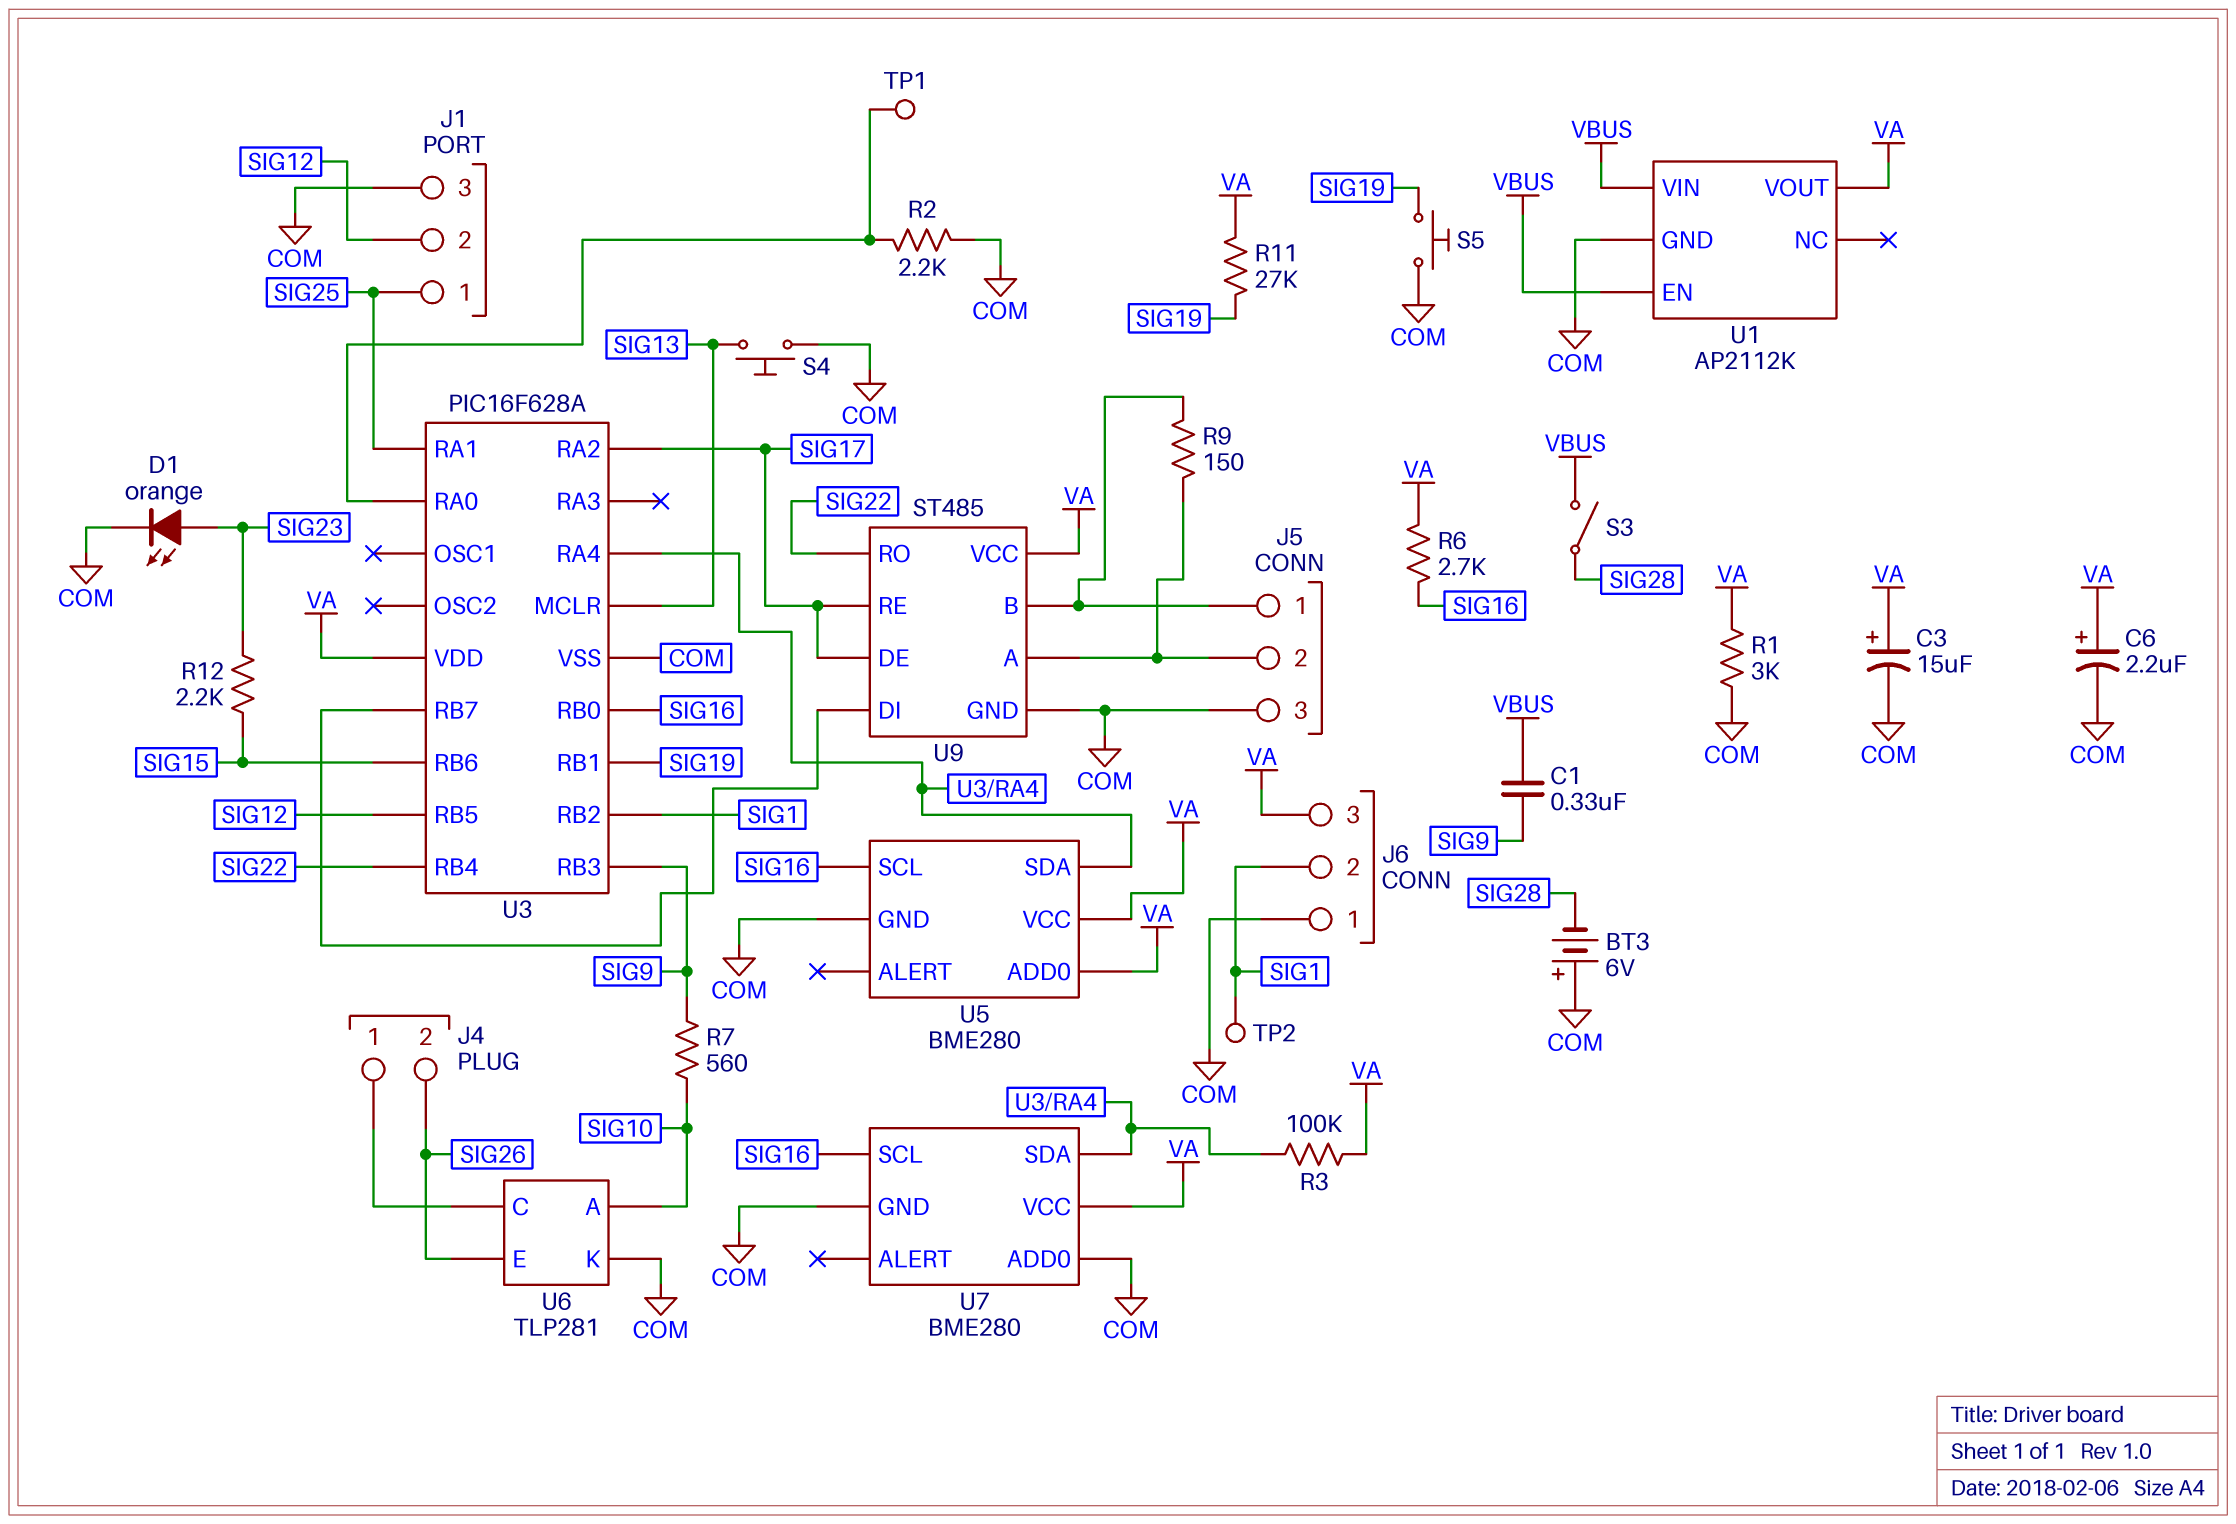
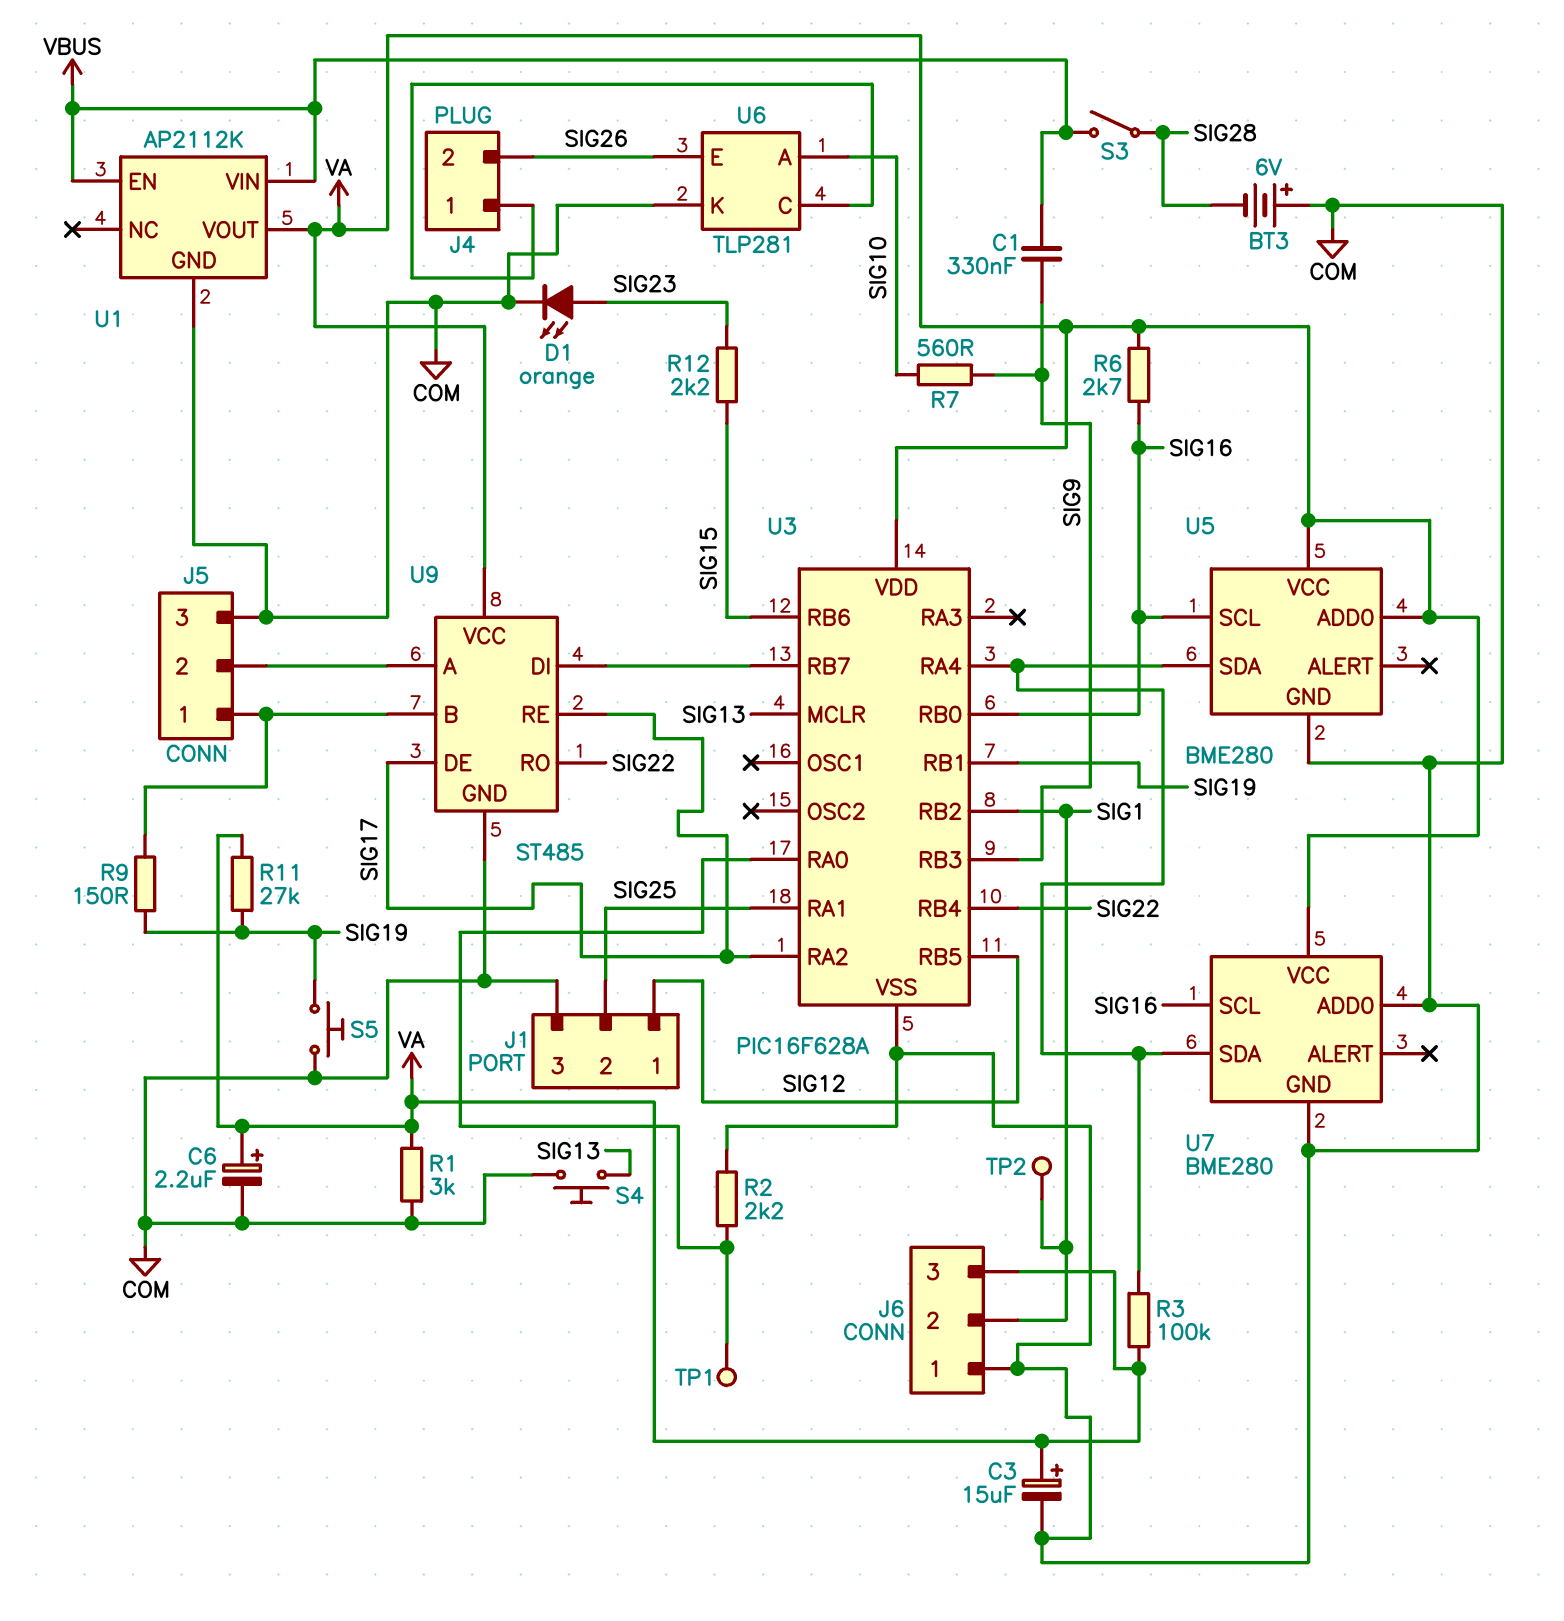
J1 pin 1: SIG25 -> SIG12
J1 pin 2: SIG12 -> SIG25
R9: 150 (J5/1, J5/2) -> 150 (J5/1, SIG19)

